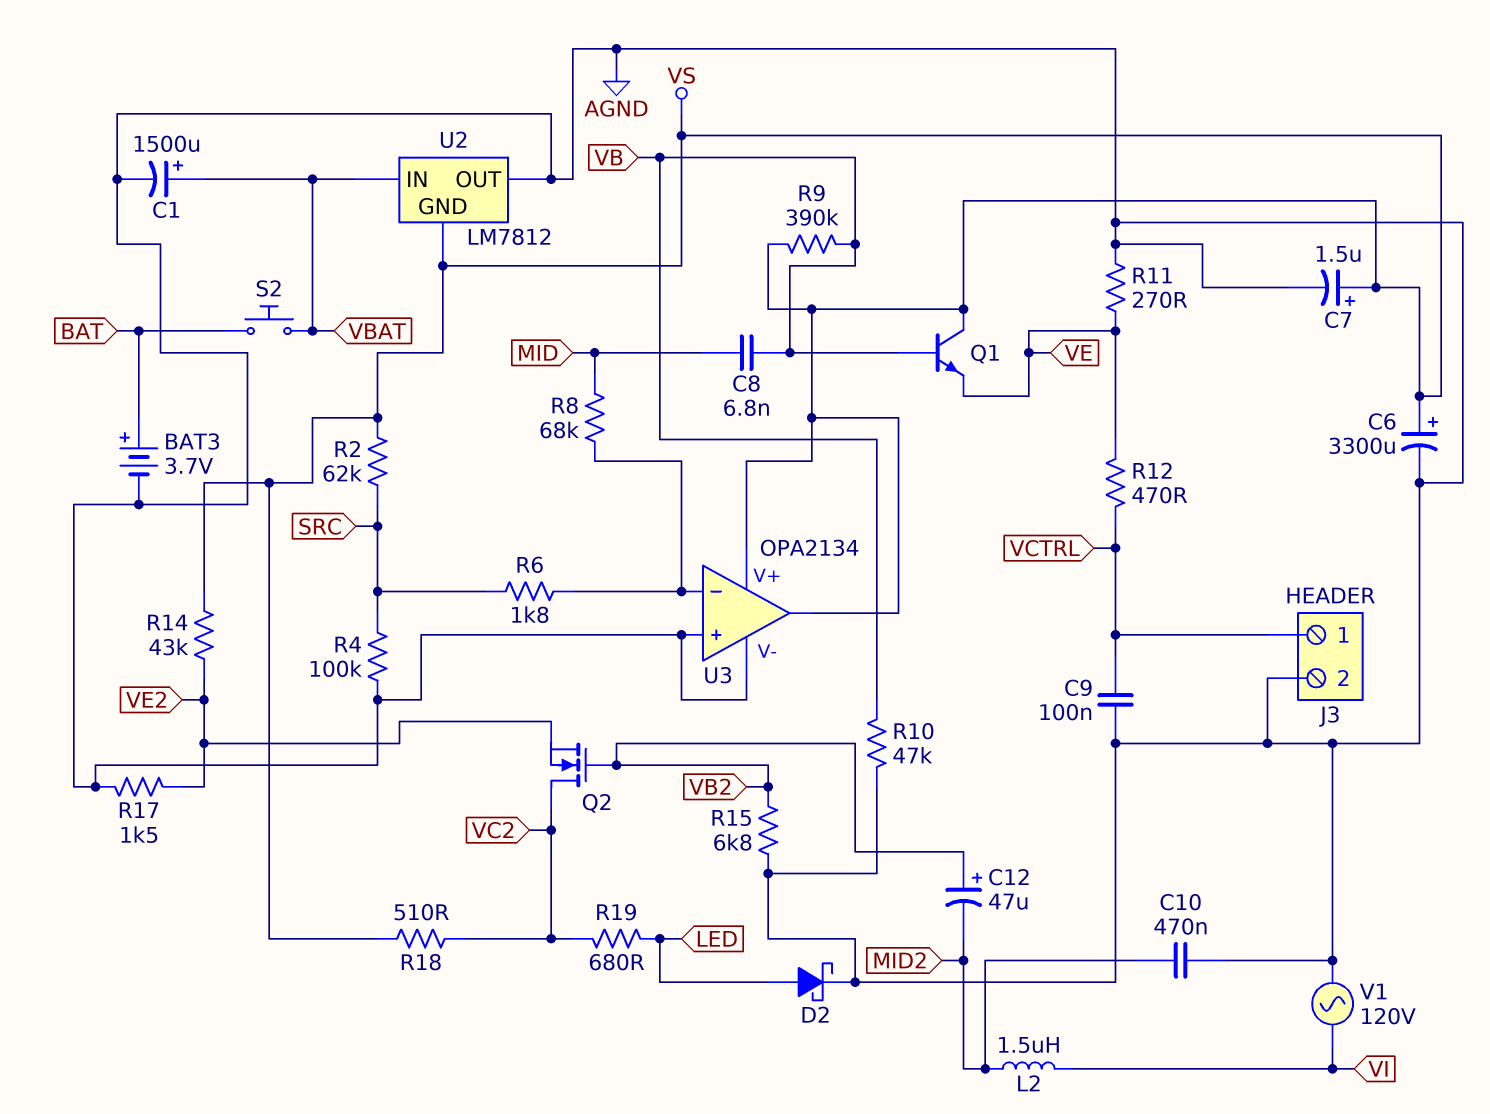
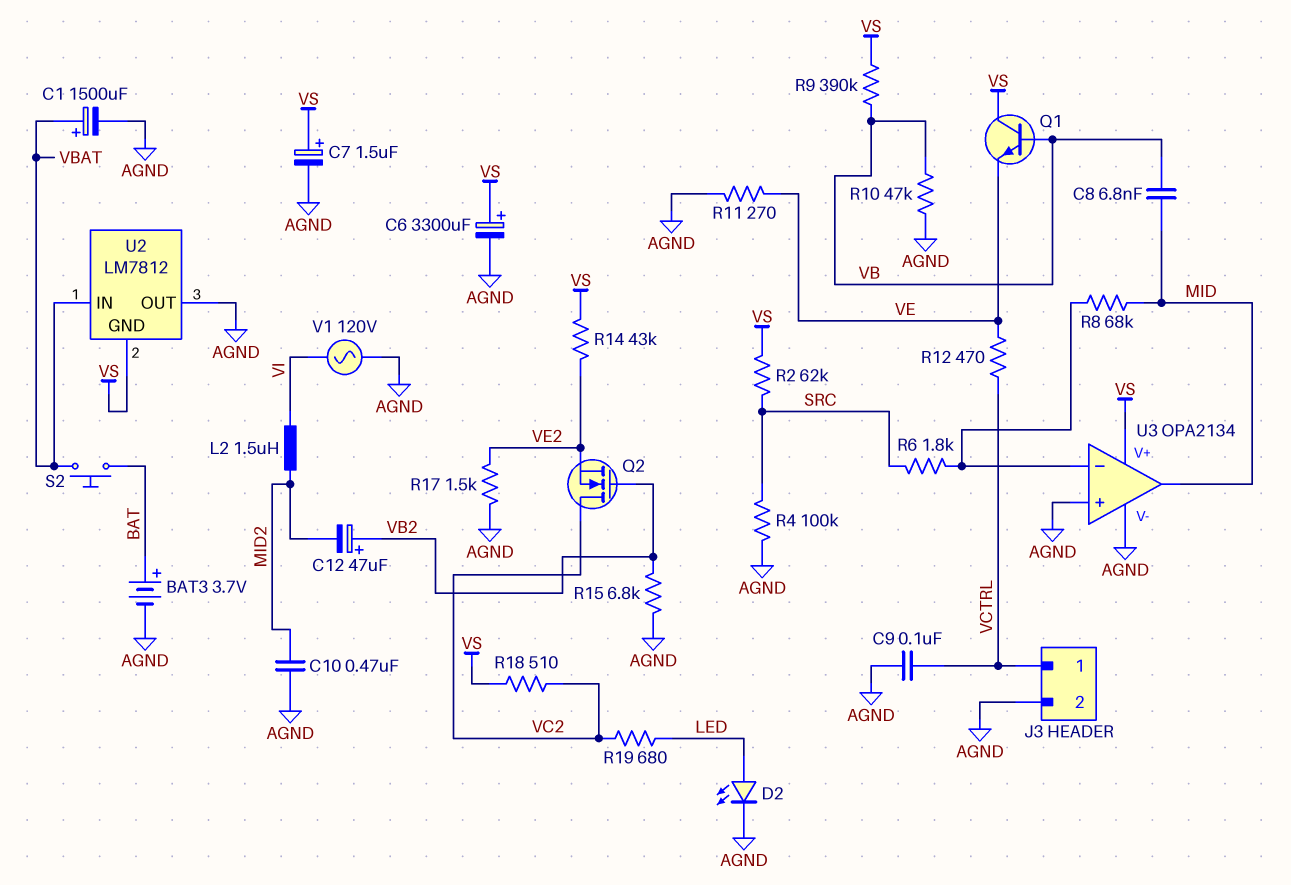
D2: schottky (A LED, K AGND) -> LED (A LED, K AGND)
U3 pin out: VS -> MID

